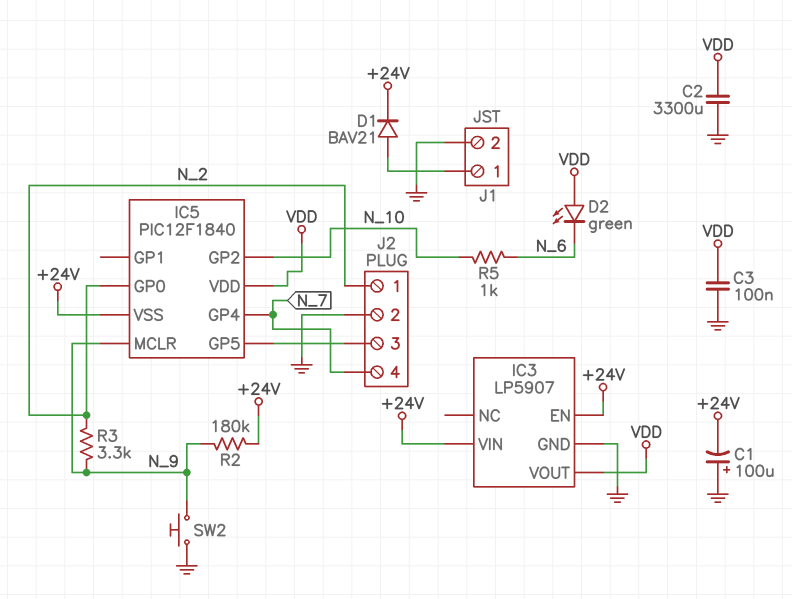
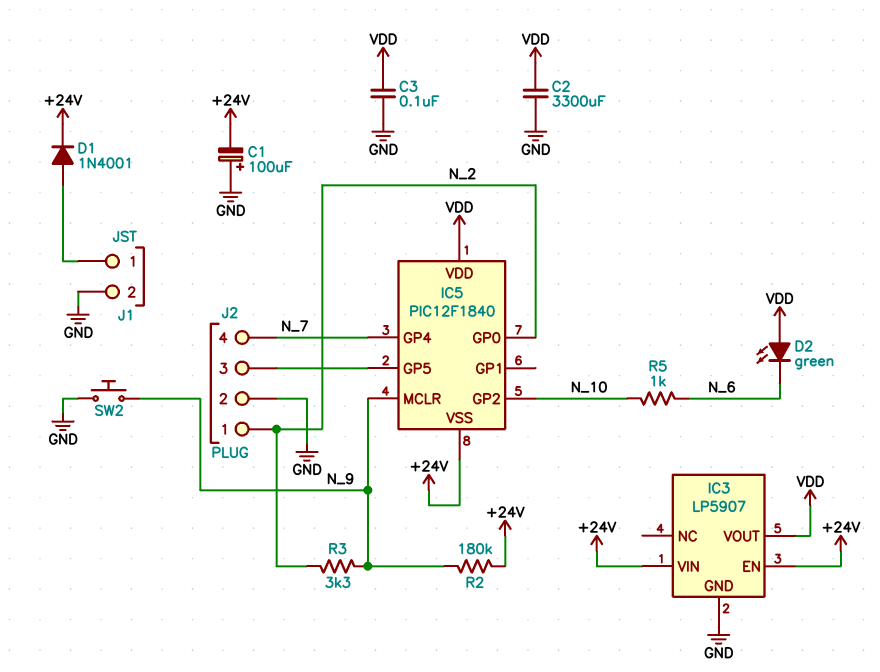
D1: diode BAV21 (A J1/1, K +24V) -> diode 1N4001 (A J1/1, K +24V)

